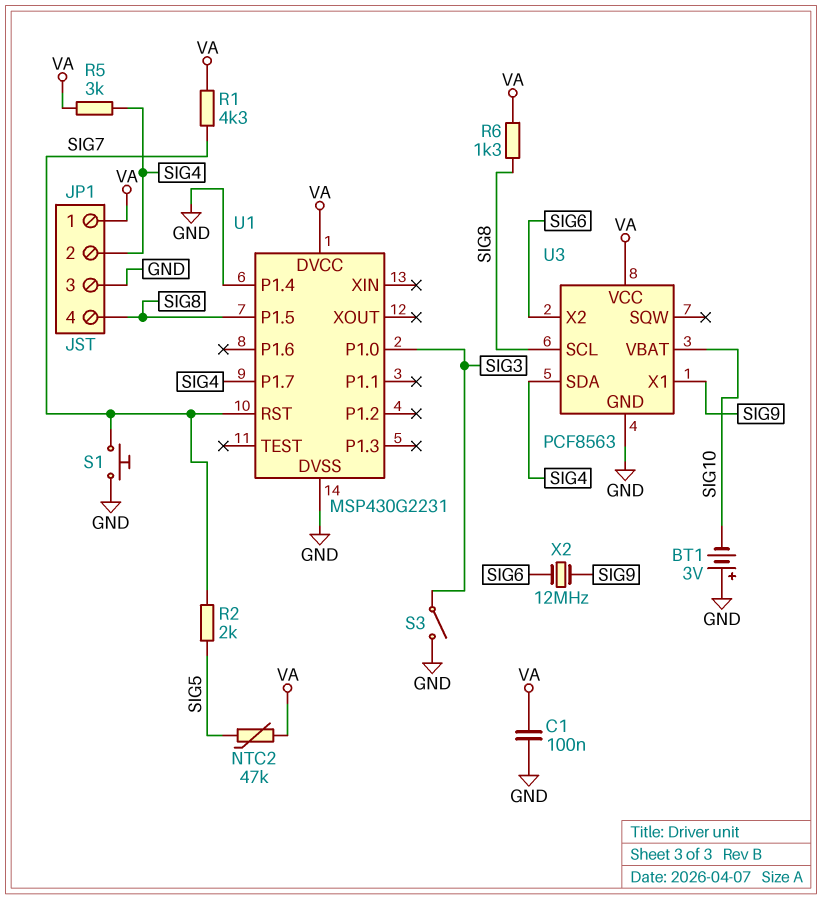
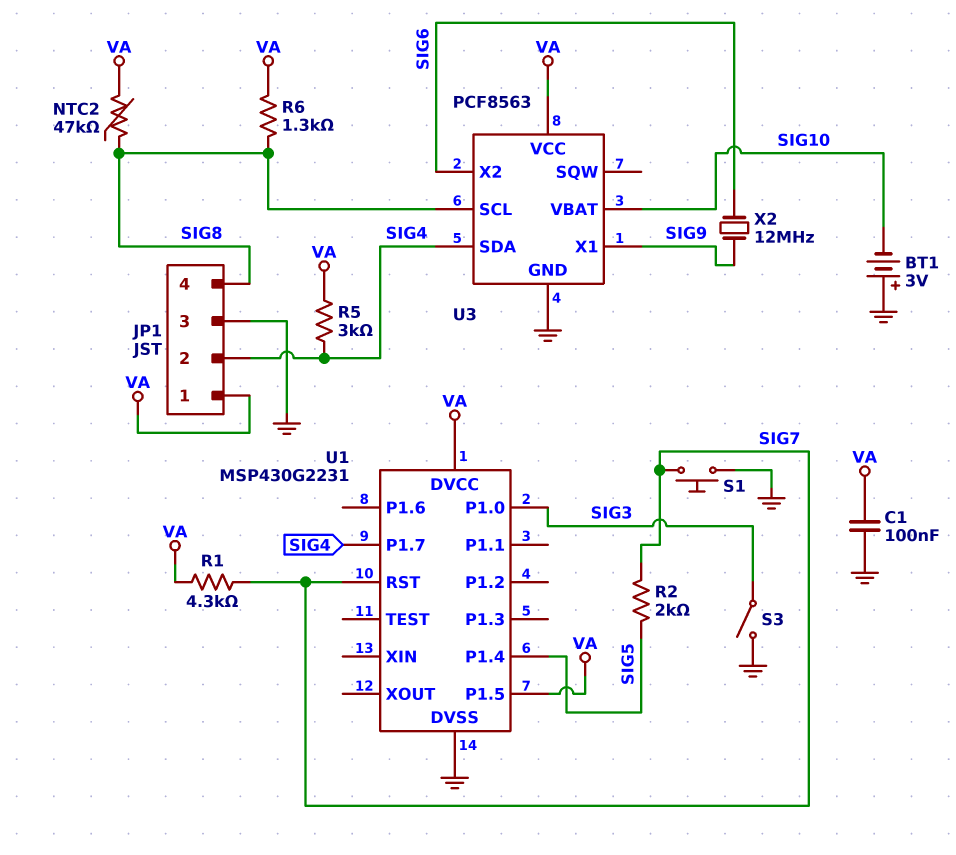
NTC2: 47k (SIG5, VA) -> 47k (SIG8, VA)
U1 pin P1.4: GND -> SIG5
U1 pin P1.5: SIG8 -> VA

